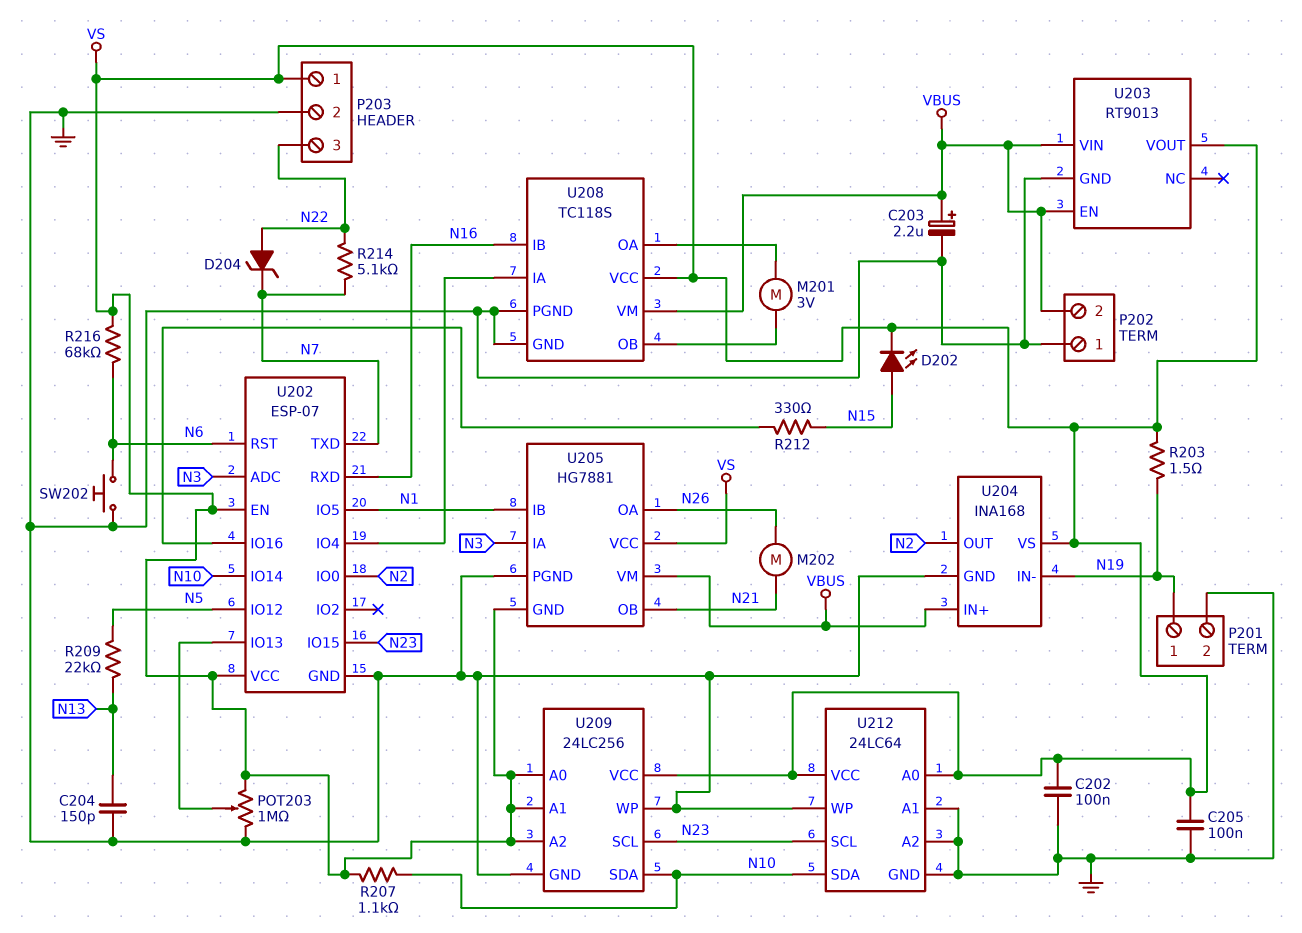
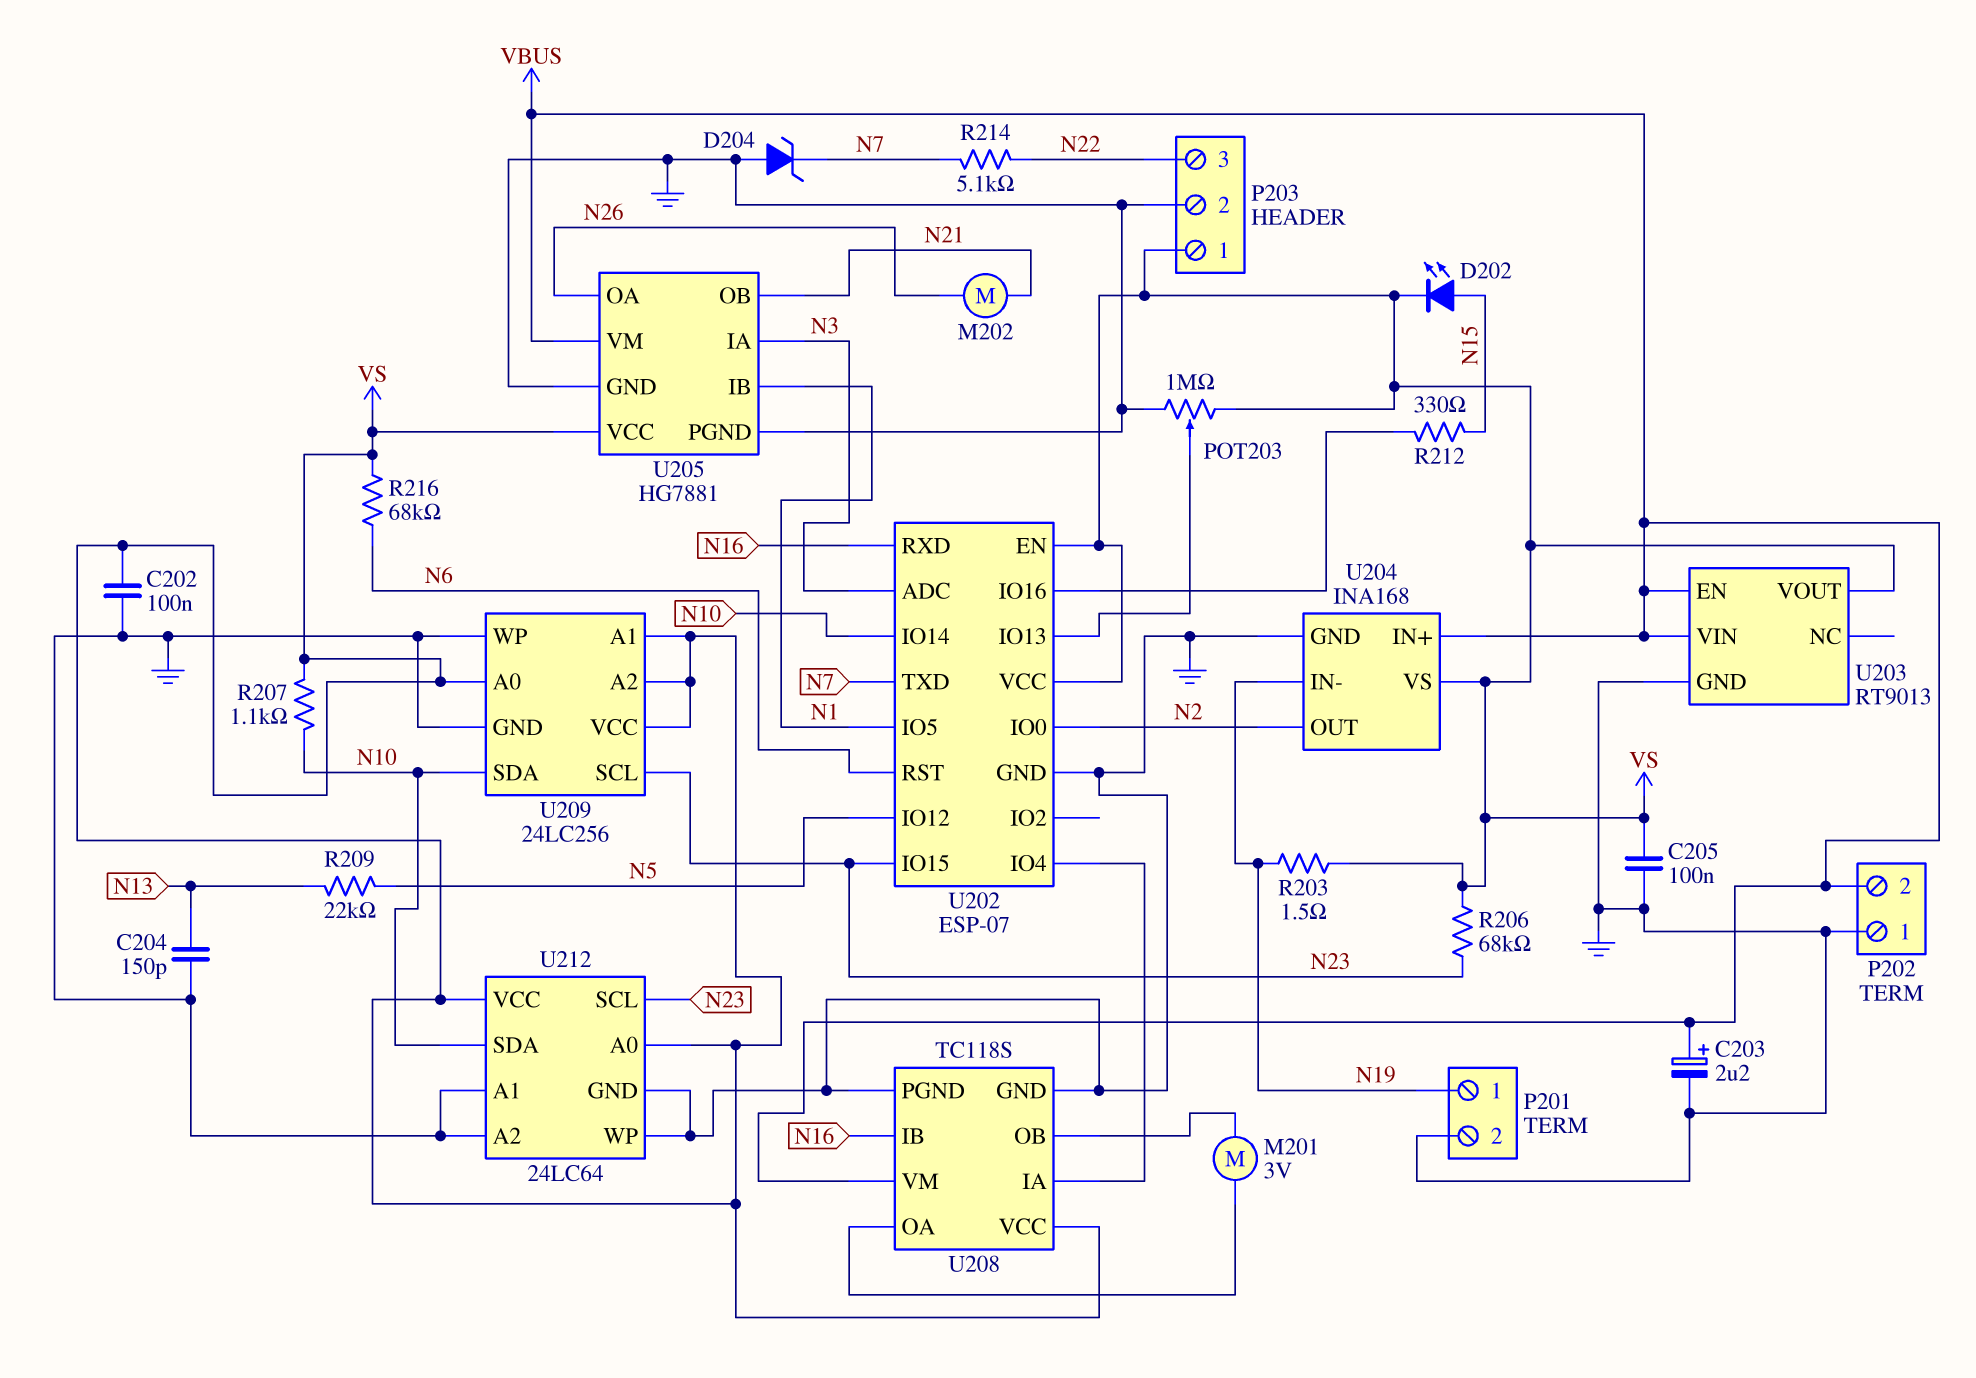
D204: zener (A N22, K N7) -> zener (A GND, K N7)
R206: none -> 68k (N23, VS)
SW202: button (GND, N6) -> none
U205 pin GND: VS -> GND

